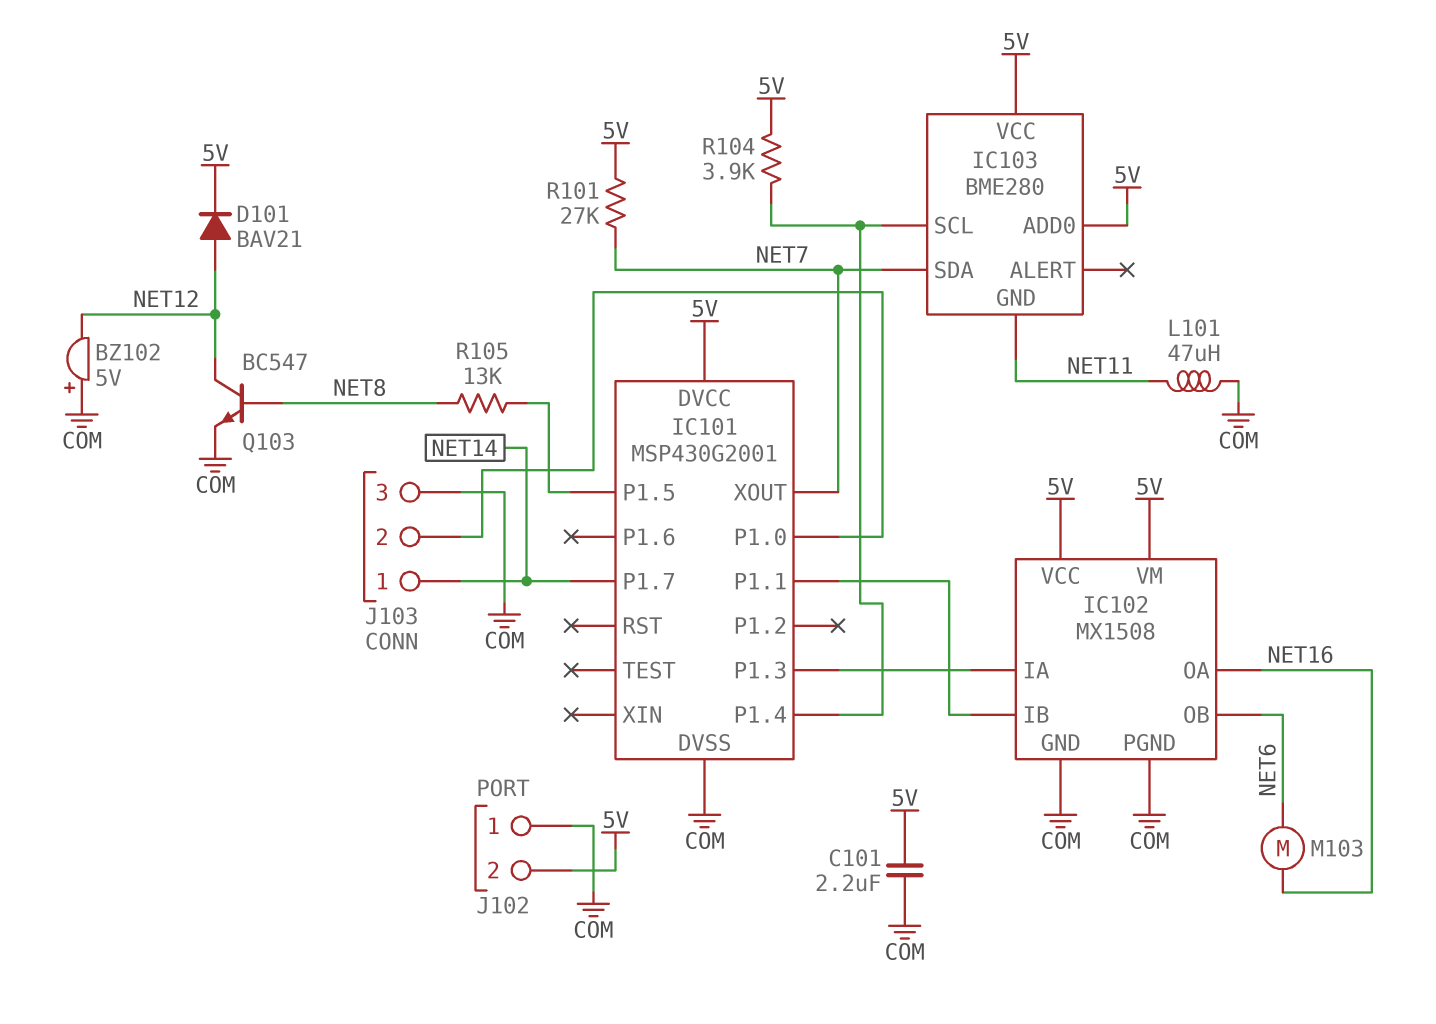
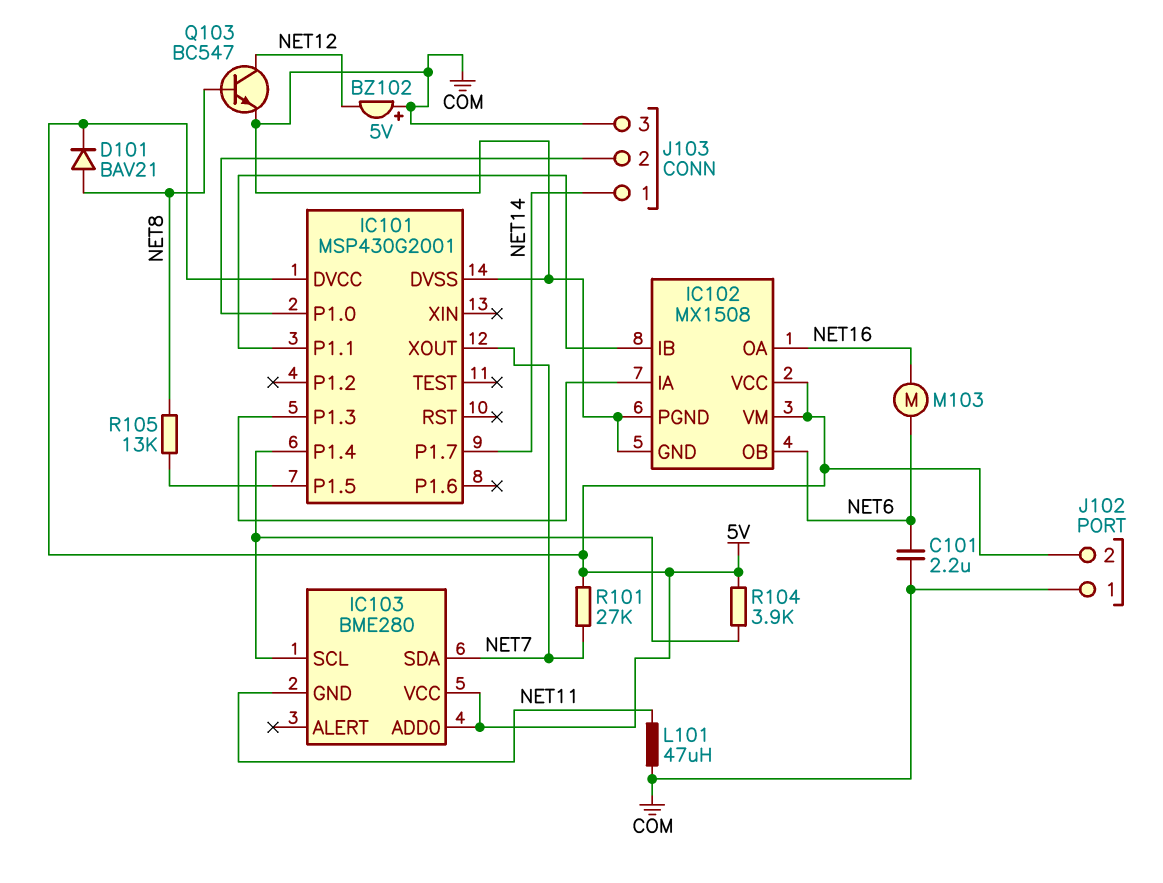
C101: 2.2uF (5V, COM) -> 2.2uF (COM, NET6)
D101: diode BAV21 (A NET12, K 5V) -> diode BAV21 (A NET8, K 5V)

